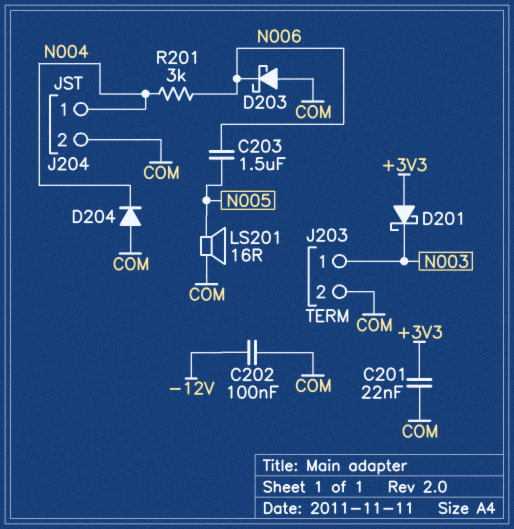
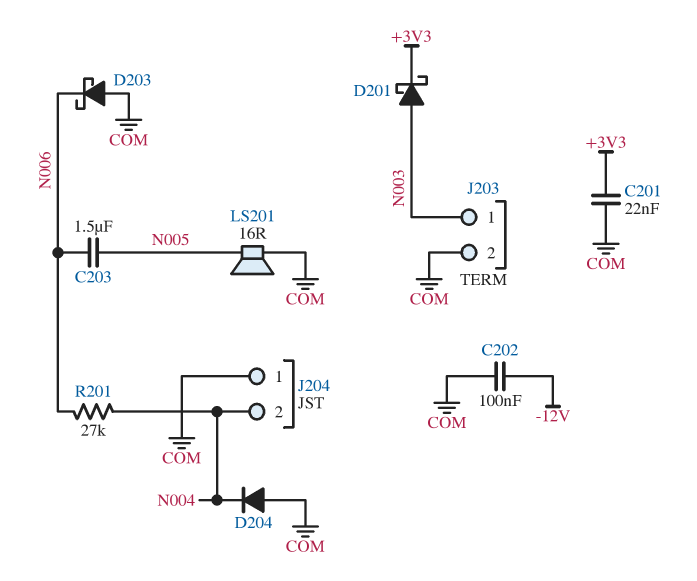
D201: schottky (A +3V3, K N003) -> schottky (A N003, K +3V3)
J204 pin 1: N004 -> COM
J204 pin 2: COM -> N004
R201: 3k (N004, N006) -> 27k (N004, N006)

